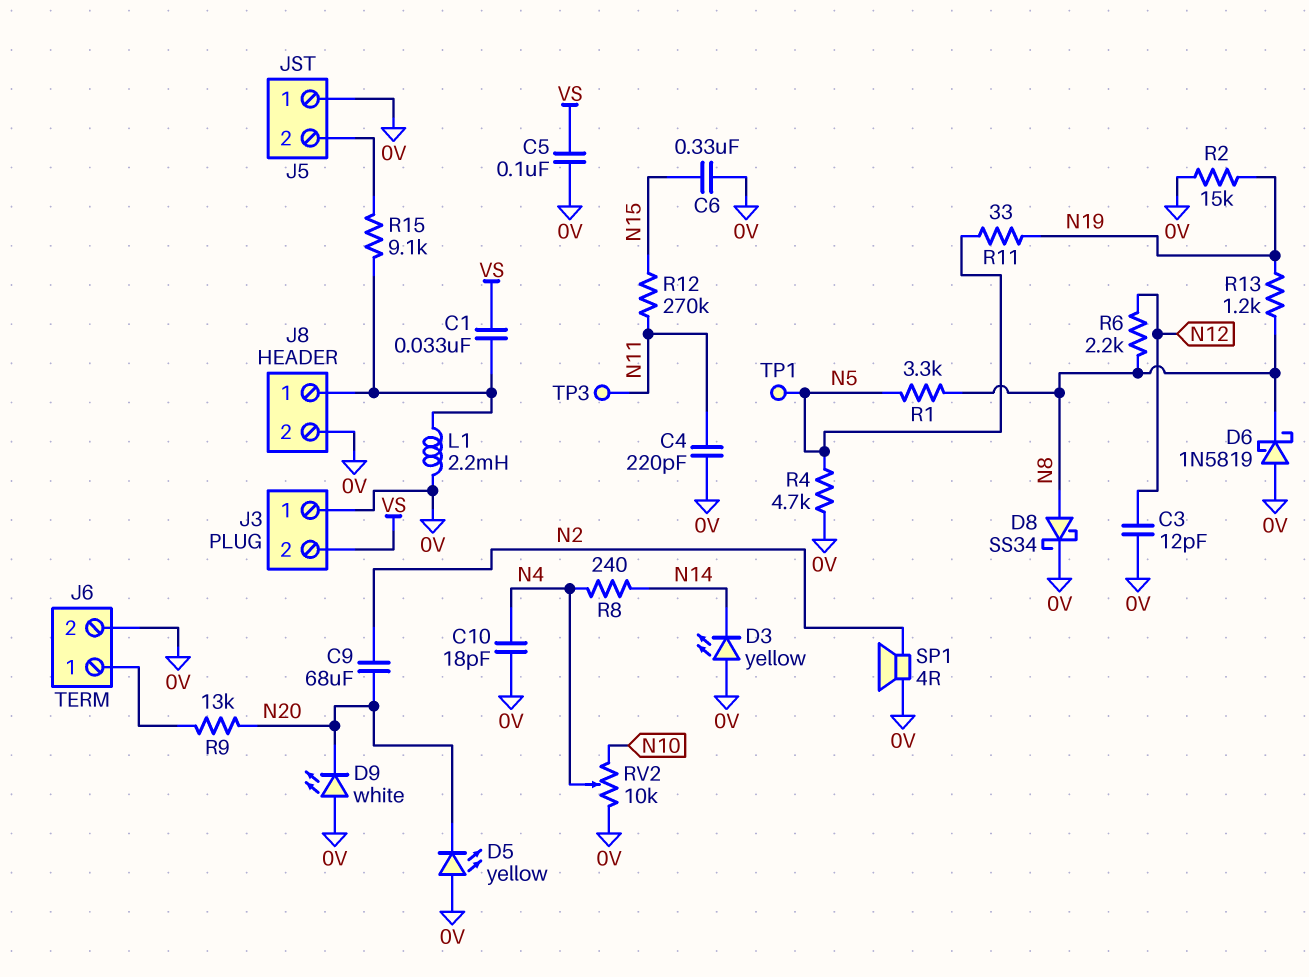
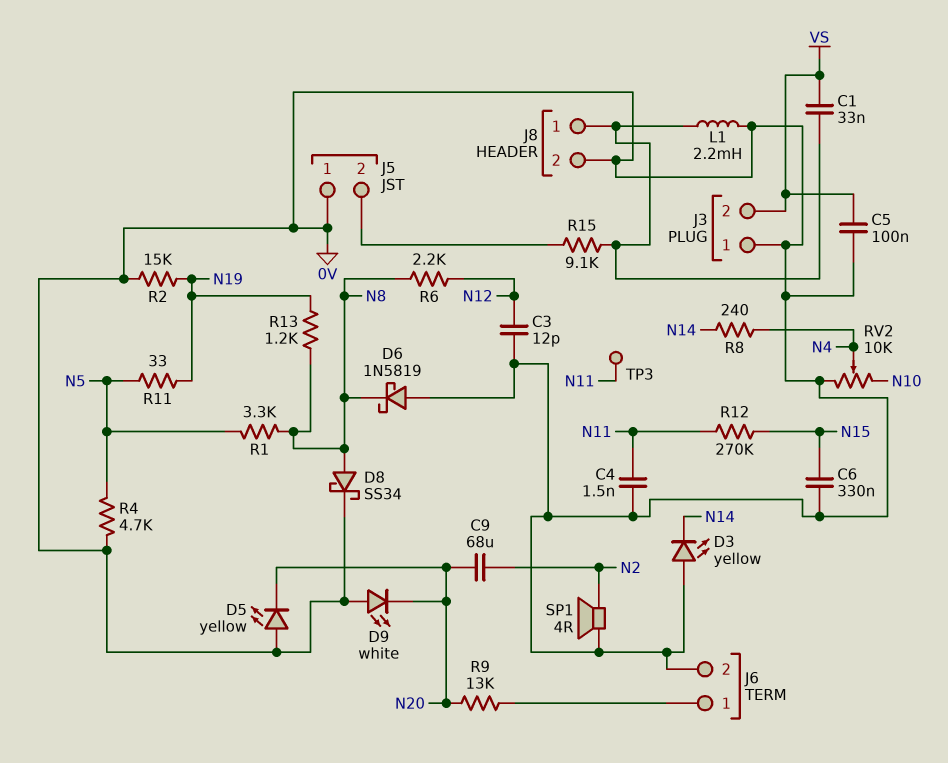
C4: 220pF (0V, N11) -> 1.5nF (0V, N11)
C10: 18pF (0V, N4) -> none
TP1: test point (N5) -> none

